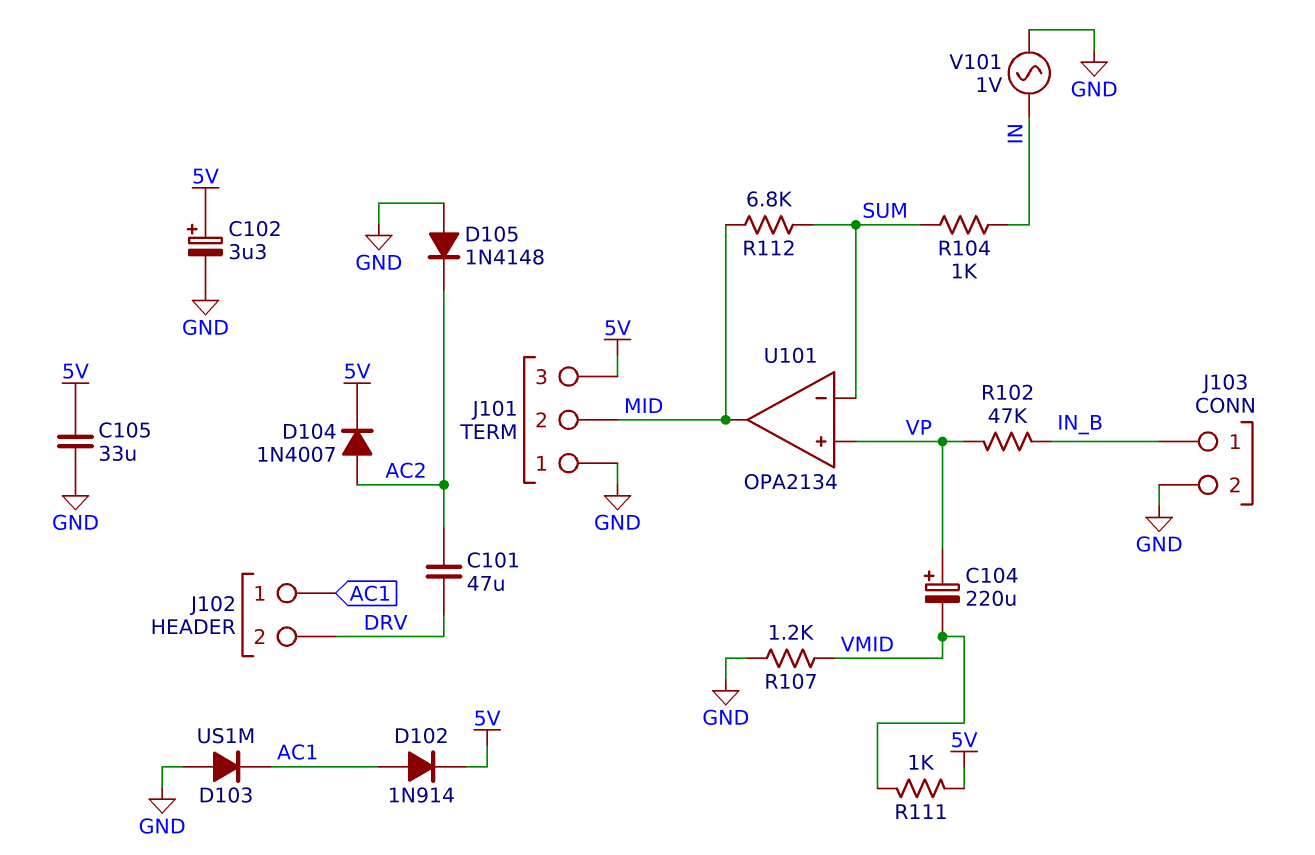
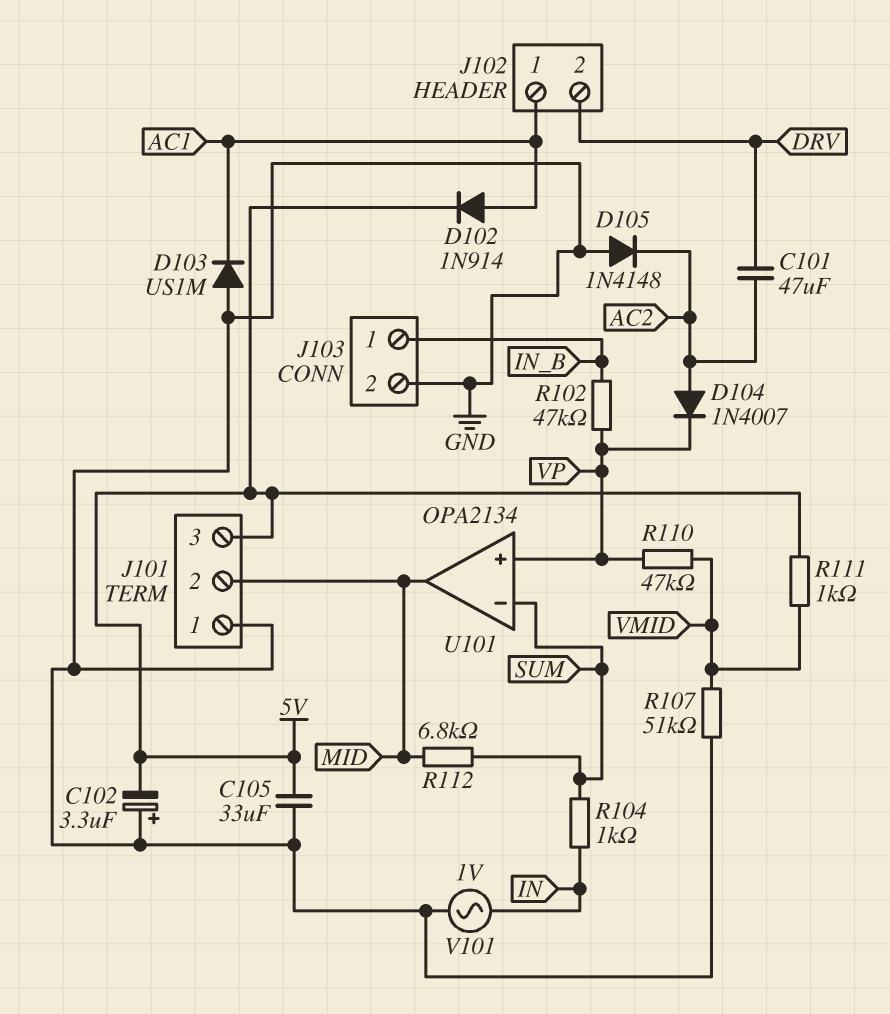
C102: 3.3uF (plus 5V, minus GND) -> 3.3uF (plus GND, minus 5V)
C104: 220uF (plus VP, minus VMID) -> none
D104: diode 1N4007 (A AC2, K 5V) -> diode 1N4007 (A AC2, K VP)
R107: 1.2k (GND, VMID) -> 51k (GND, VMID)
R110: none -> 47k (VMID, VP)

